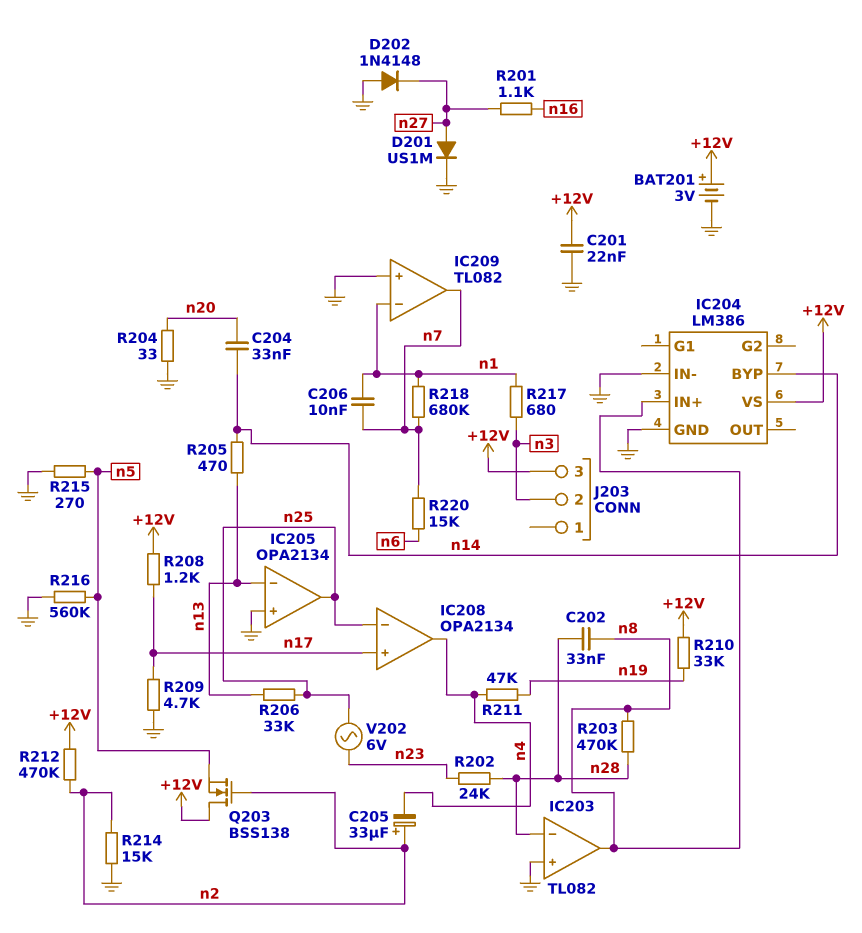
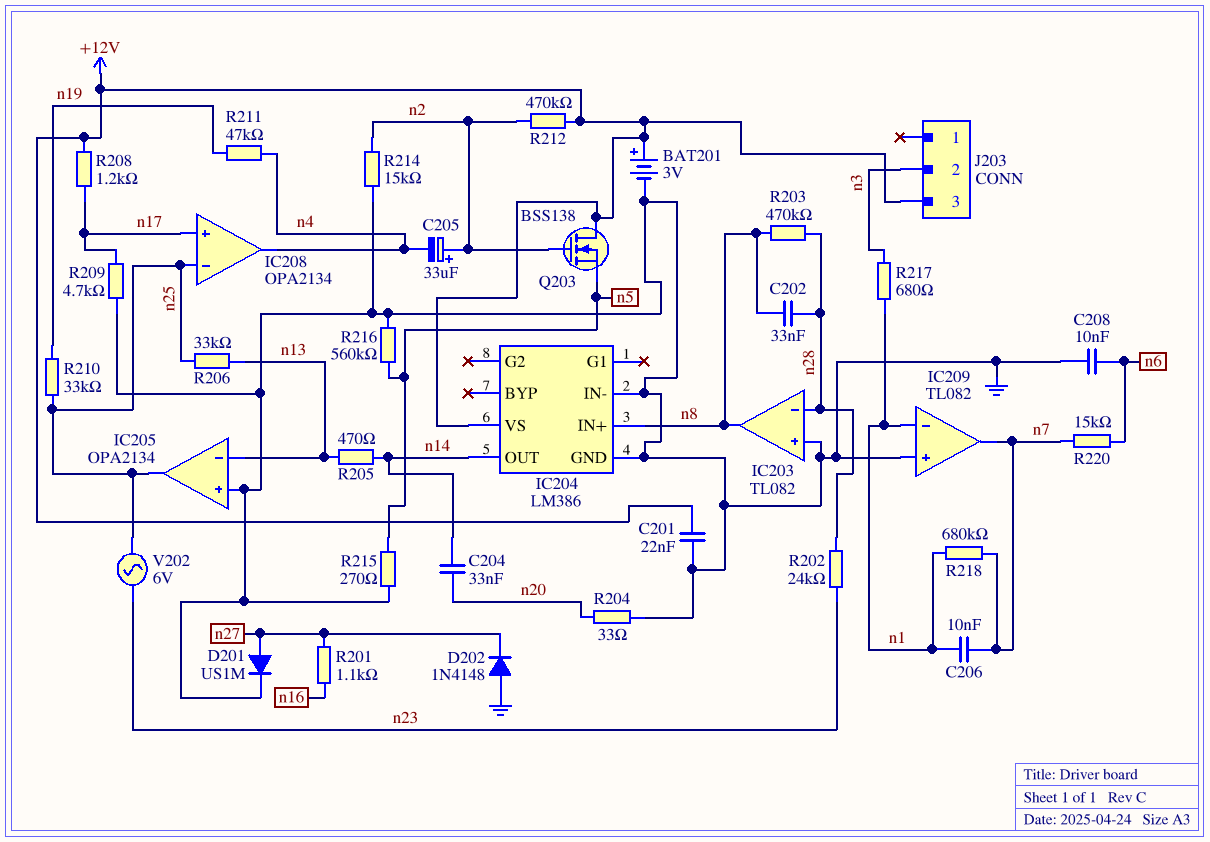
C208: none -> 10nF (GND, n6)
IC204 pin BYP: n14 -> none
IC204 pin OUT: none -> n14
R210: 33k (+12V, n19) -> 33k (n19, n25)

